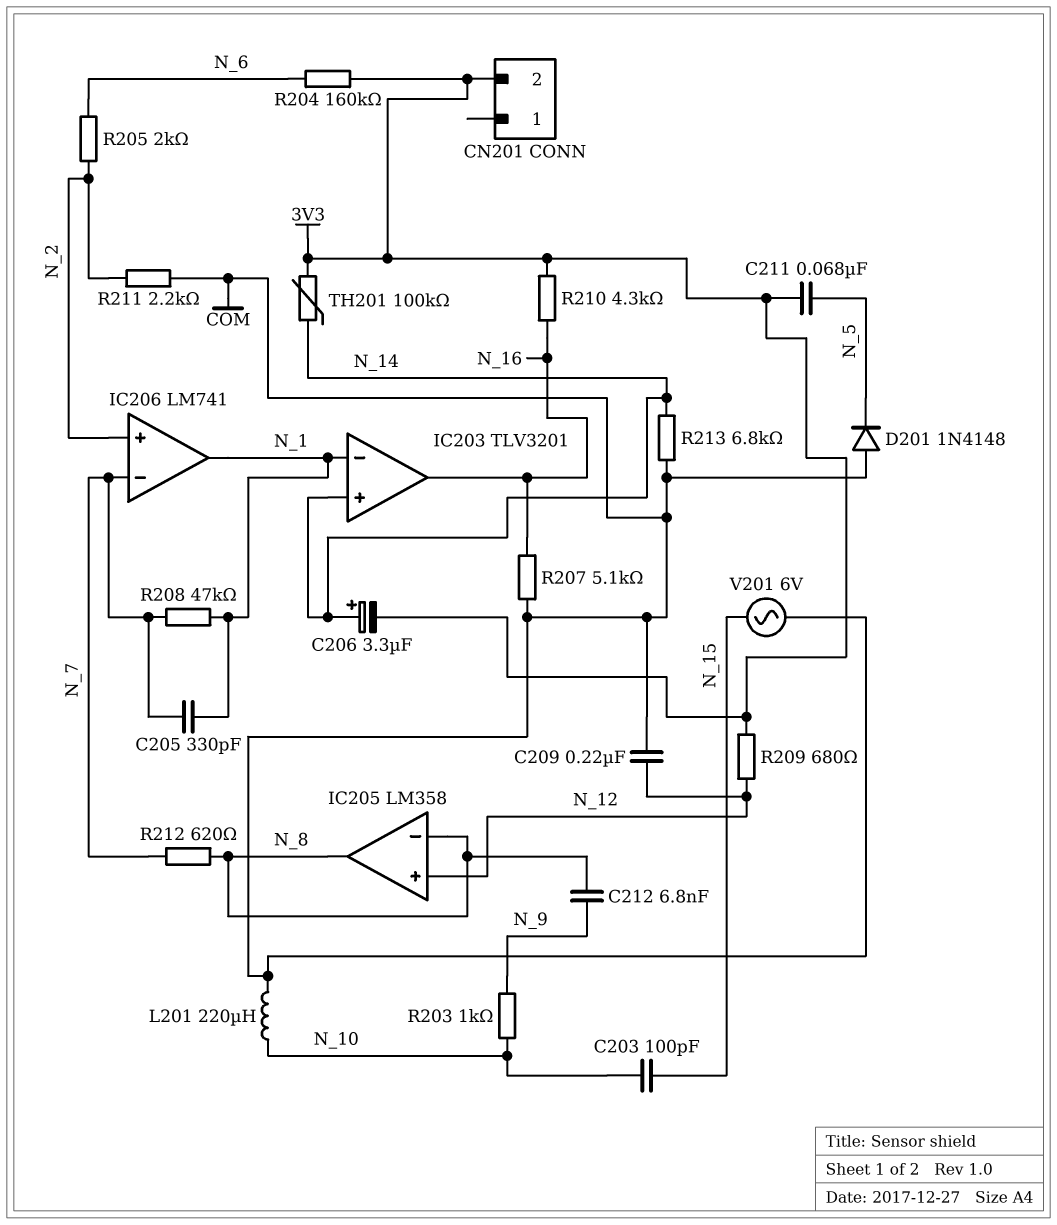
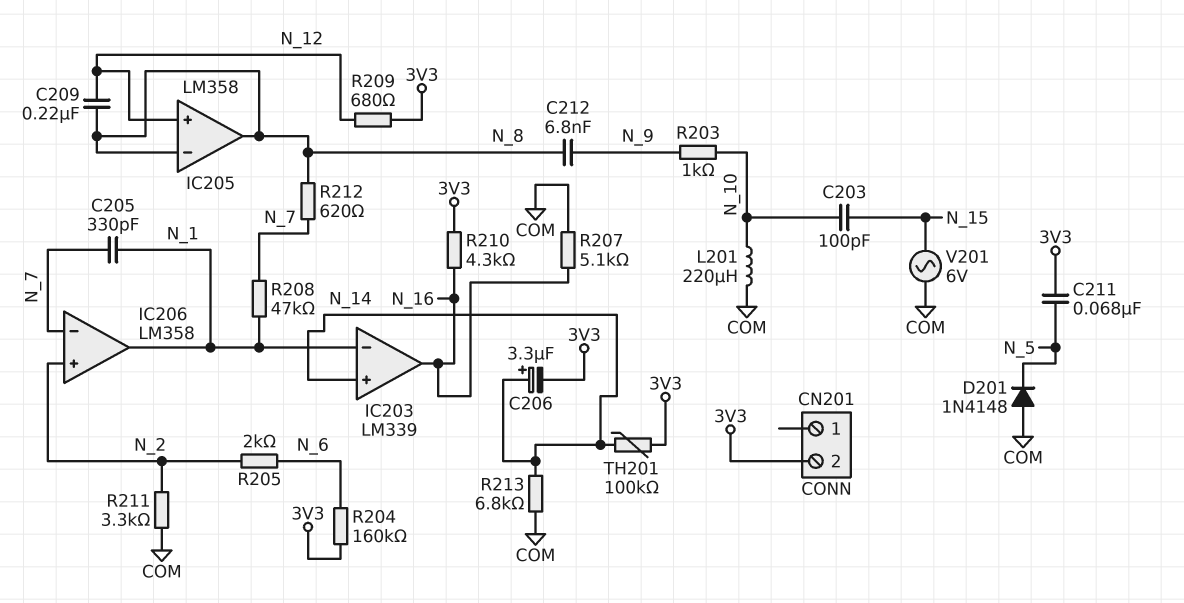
C209: 220nF (COM, N_12) -> 220nF (N_8, N_12)
IC203: TLV3201 -> LM339
IC206: LM741 -> LM358
R211: 2.2k (COM, N_2) -> 3.3k (COM, N_2)

